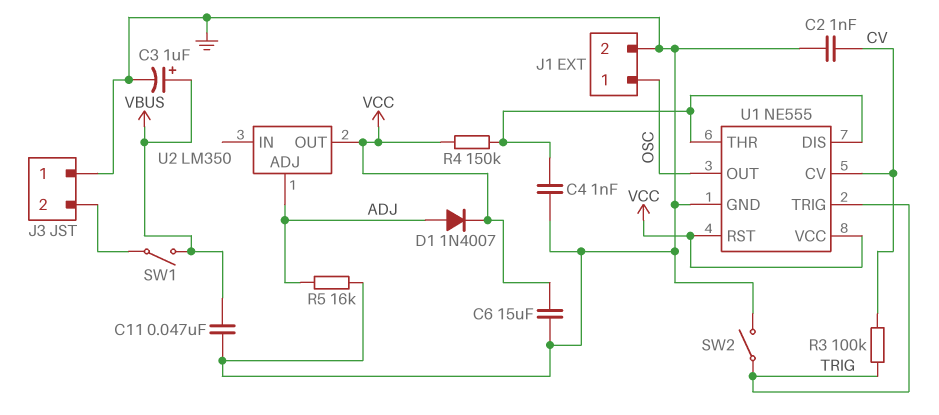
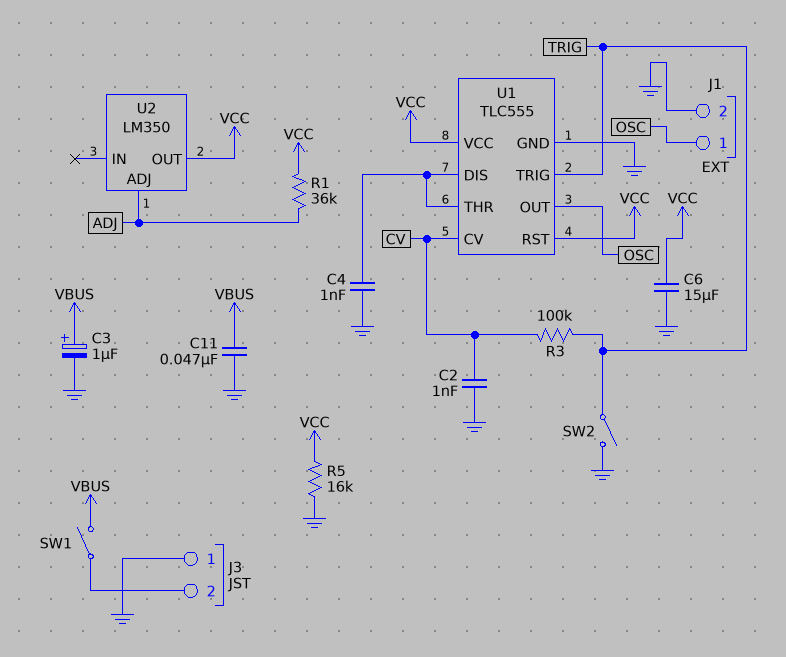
D1: diode 1N4007 (A ADJ, K VCC) -> none
R1: none -> 36k (ADJ, VCC)
R4: 150k (U1/DIS, VCC) -> none
R5: 16k (ADJ, GND) -> 16k (GND, VCC)
U1: NE555 -> TLC555

